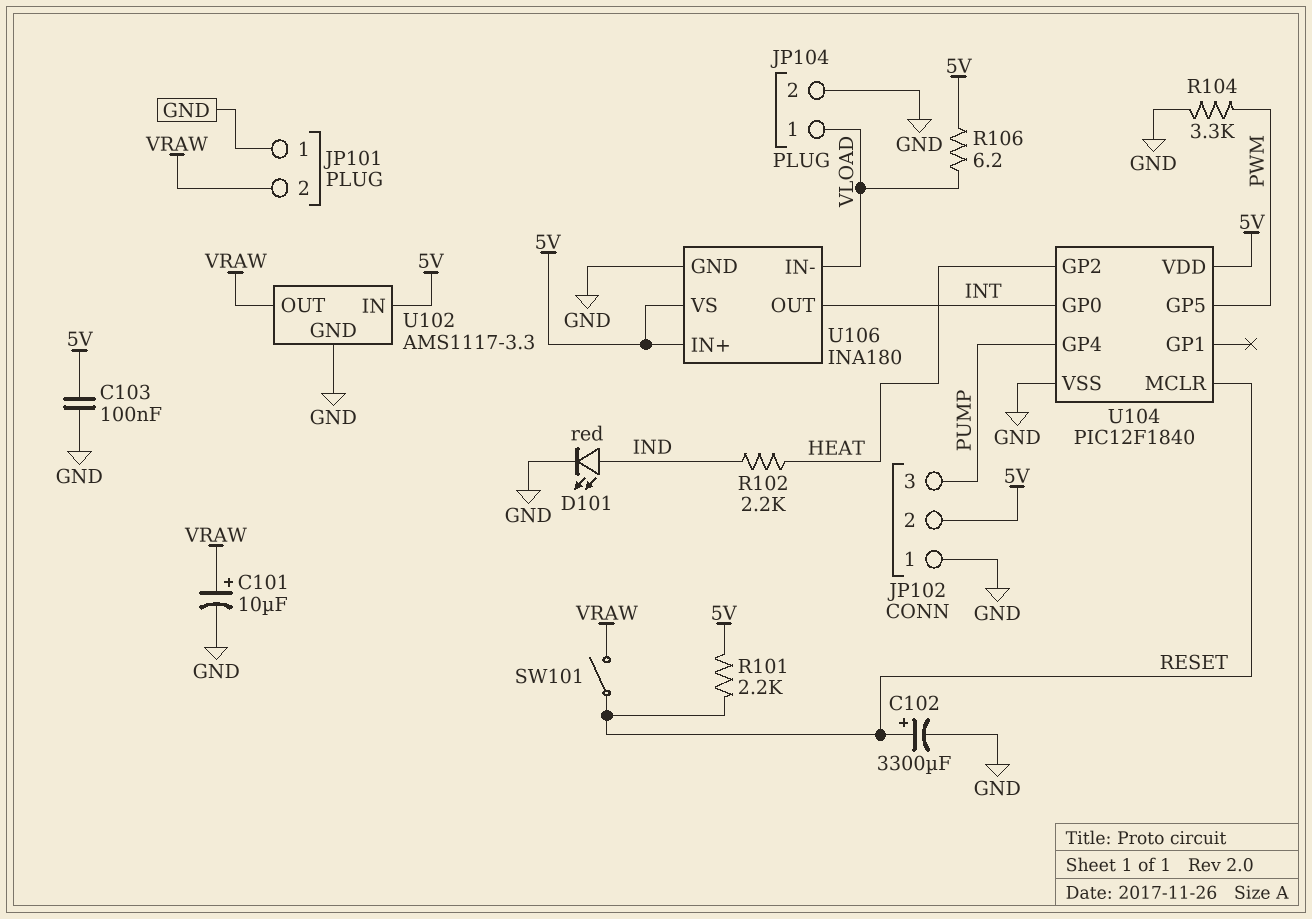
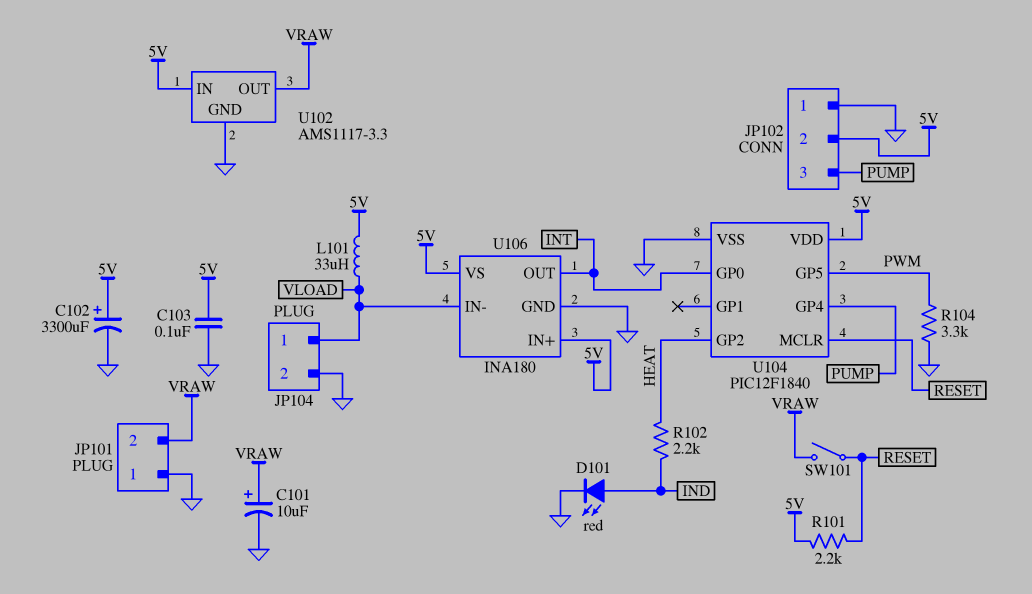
C102: 3300uF (plus RESET, minus GND) -> 3300uF (plus 5V, minus GND)
L101: none -> 33uH (5V, VLOAD)
R106: 6.2 (5V, VLOAD) -> none

